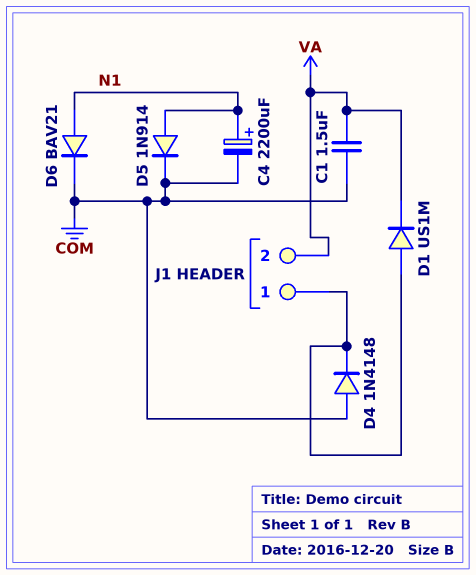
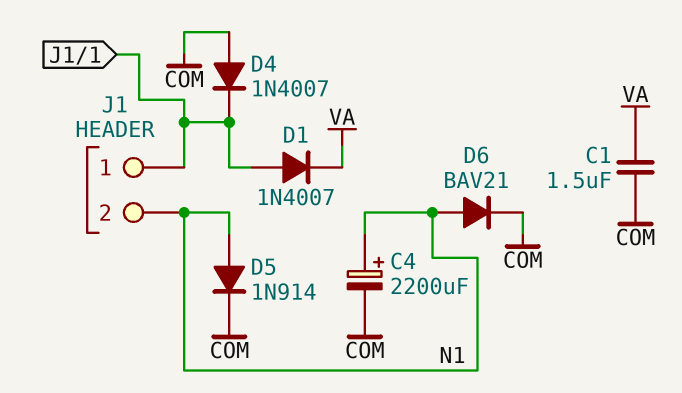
D1: diode US1M (A J1/1, K VA) -> diode 1N4007 (A J1/1, K VA)
D4: diode 1N4148 (A COM, K J1/1) -> diode 1N4007 (A COM, K J1/1)
J1 pin 2: VA -> N1

